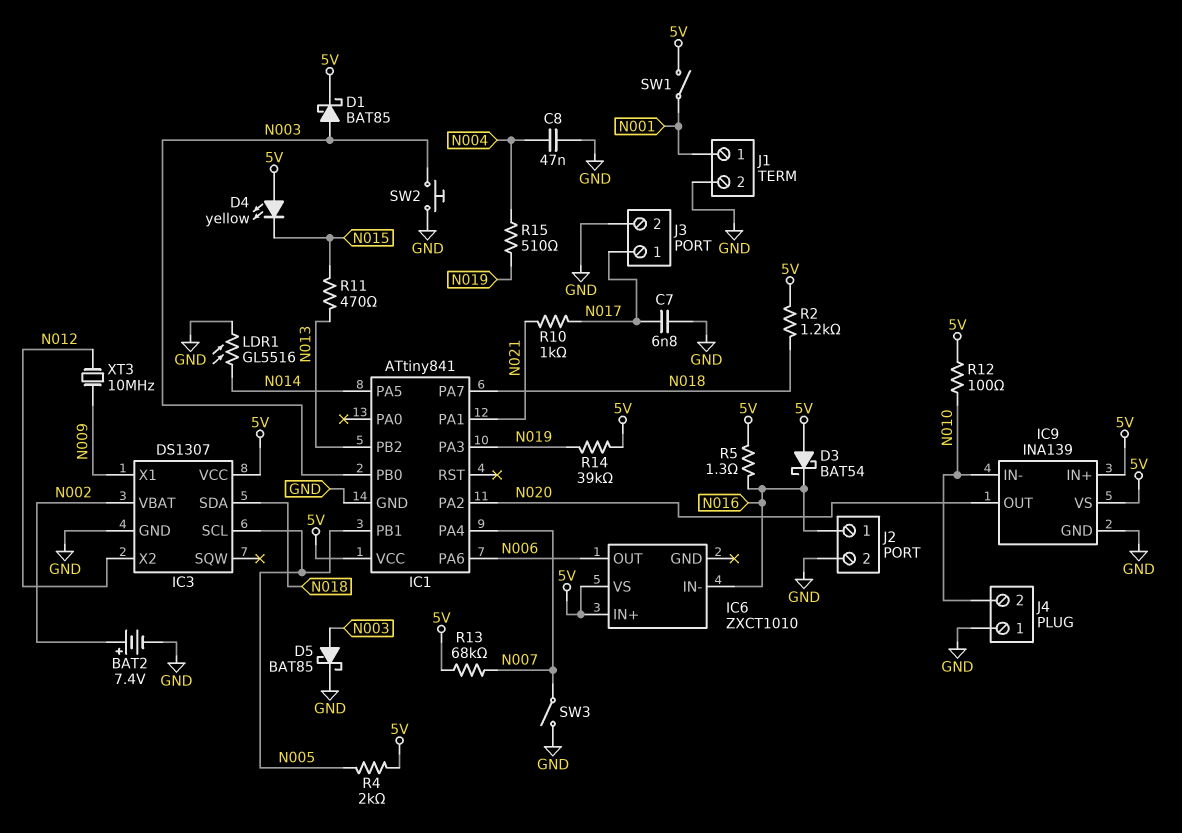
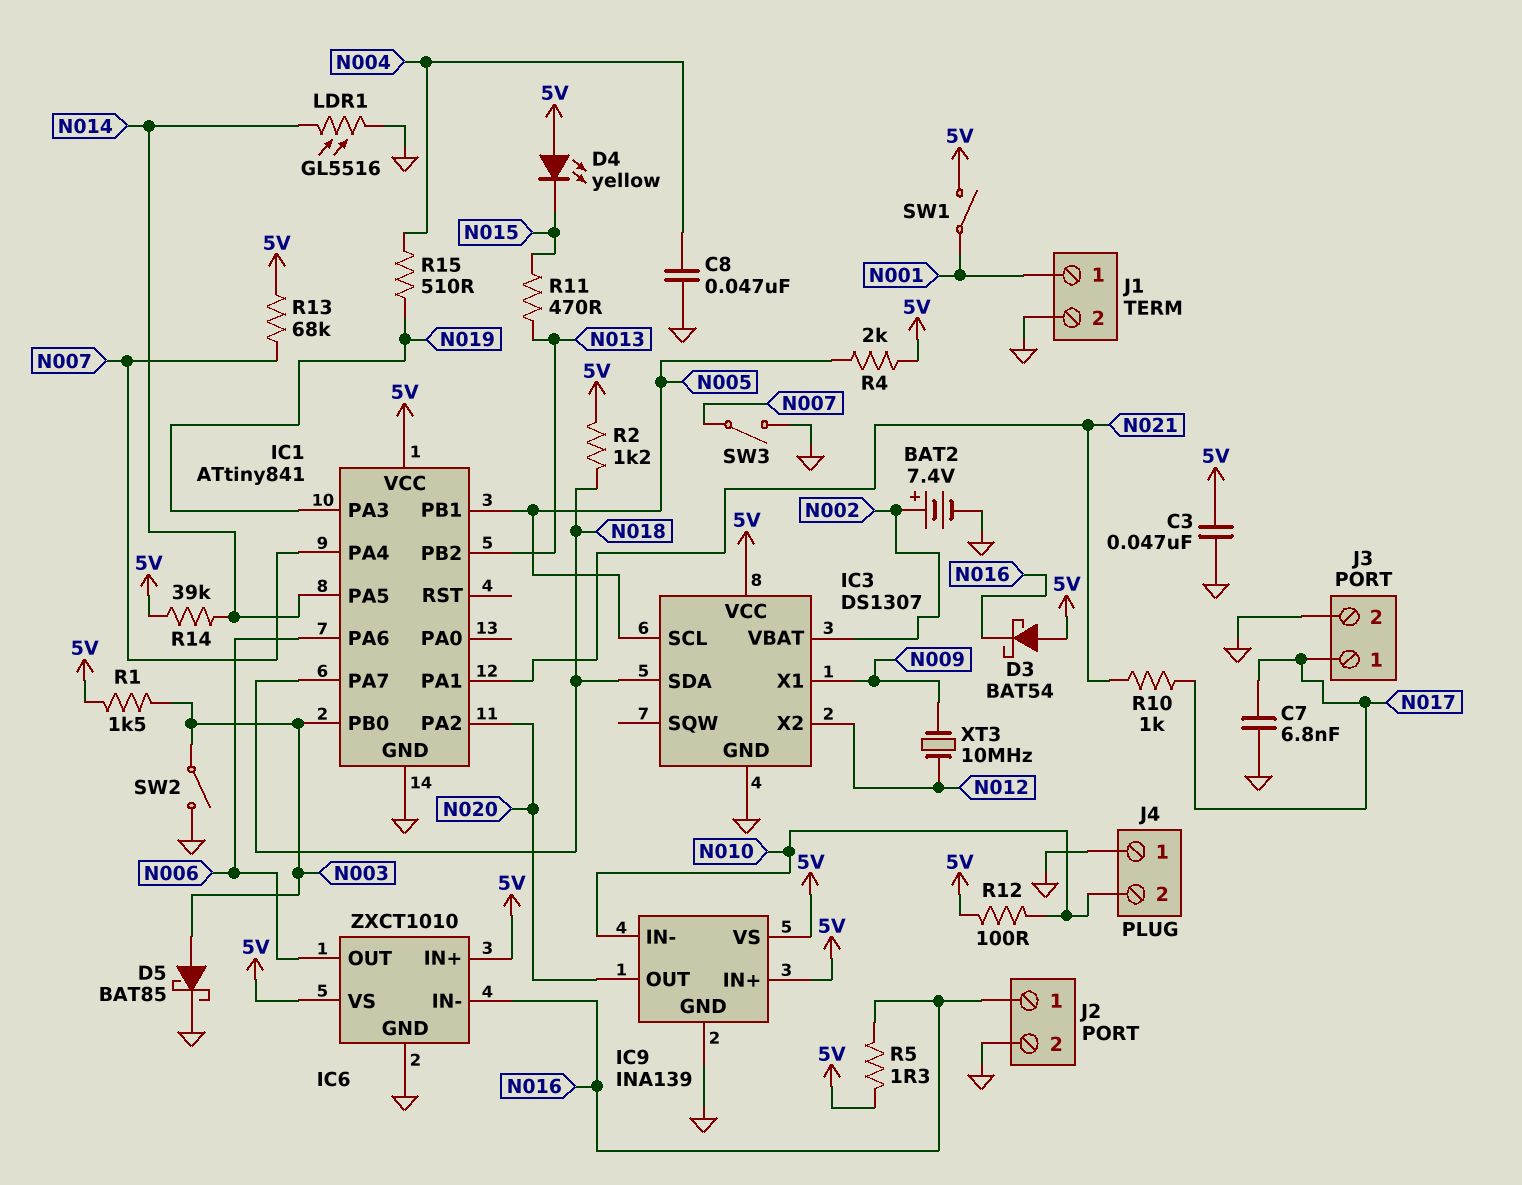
C3: none -> 47nF (5V, GND)
D1: schottky BAT85 (A N003, K 5V) -> none
IC6 pin GND: none -> GND
R1: none -> 1.5k (5V, N003)
R14: 39k (5V, N019) -> 39k (5V, N014)
SW2: button (GND, N003) -> switch (GND, N003)

